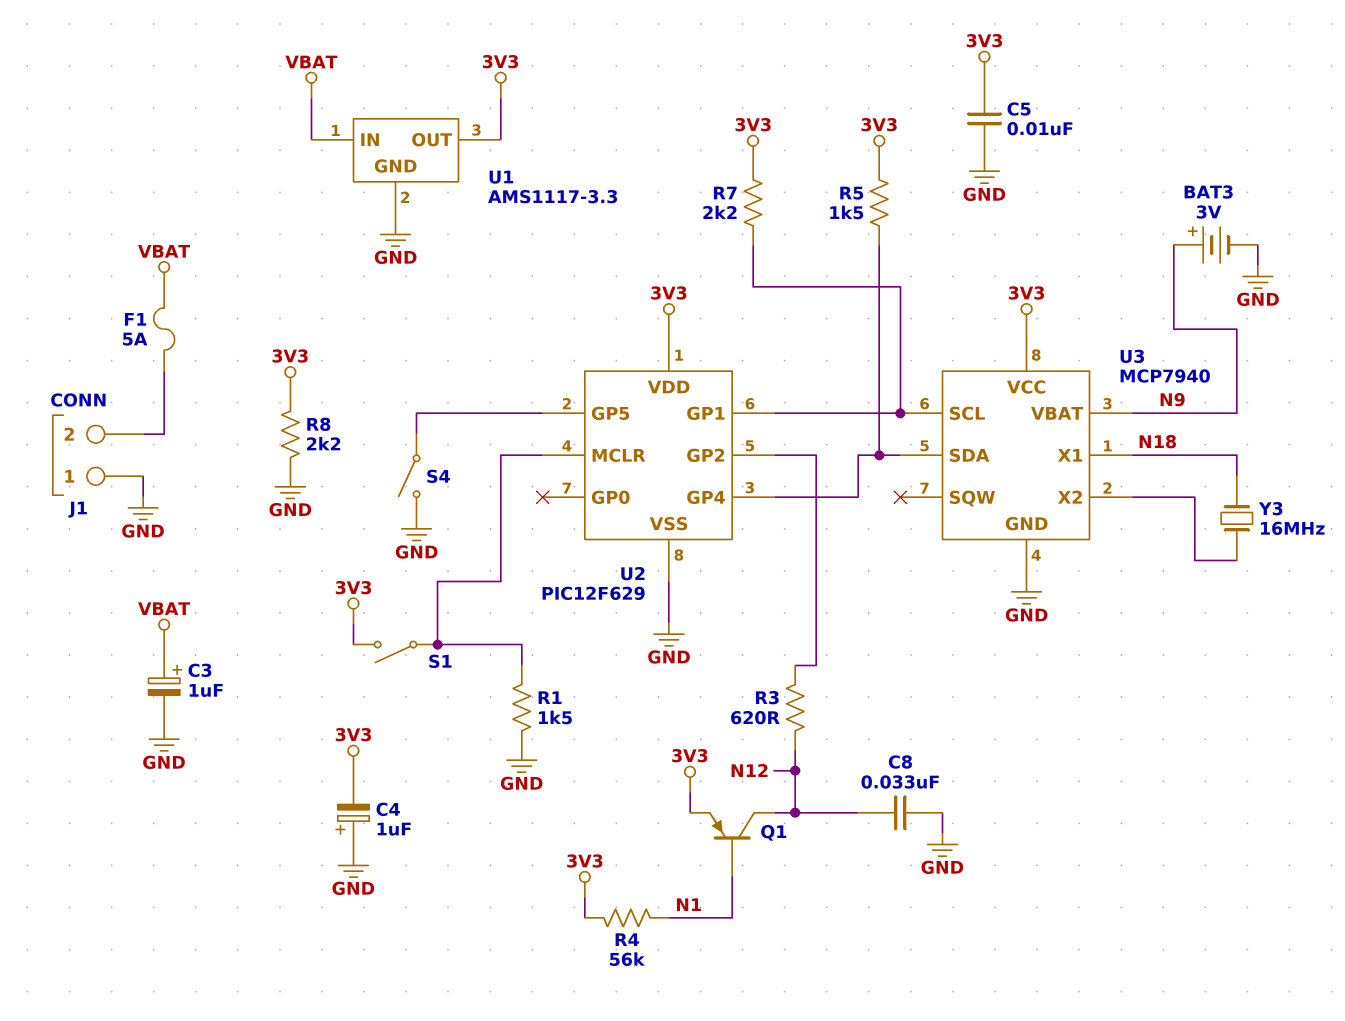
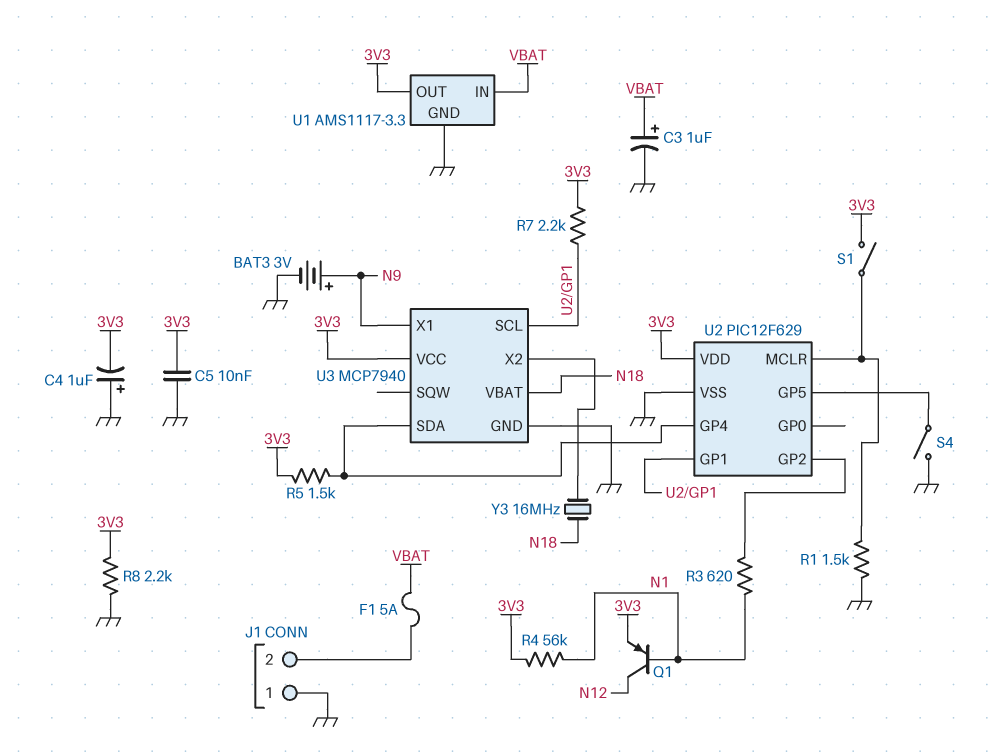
C8: 33nF (GND, N12) -> none
R3: 620 (N12, U2/GP2) -> 620 (N1, U2/GP2)
U3 pin VBAT: N9 -> N18
U3 pin X1: N18 -> N9

